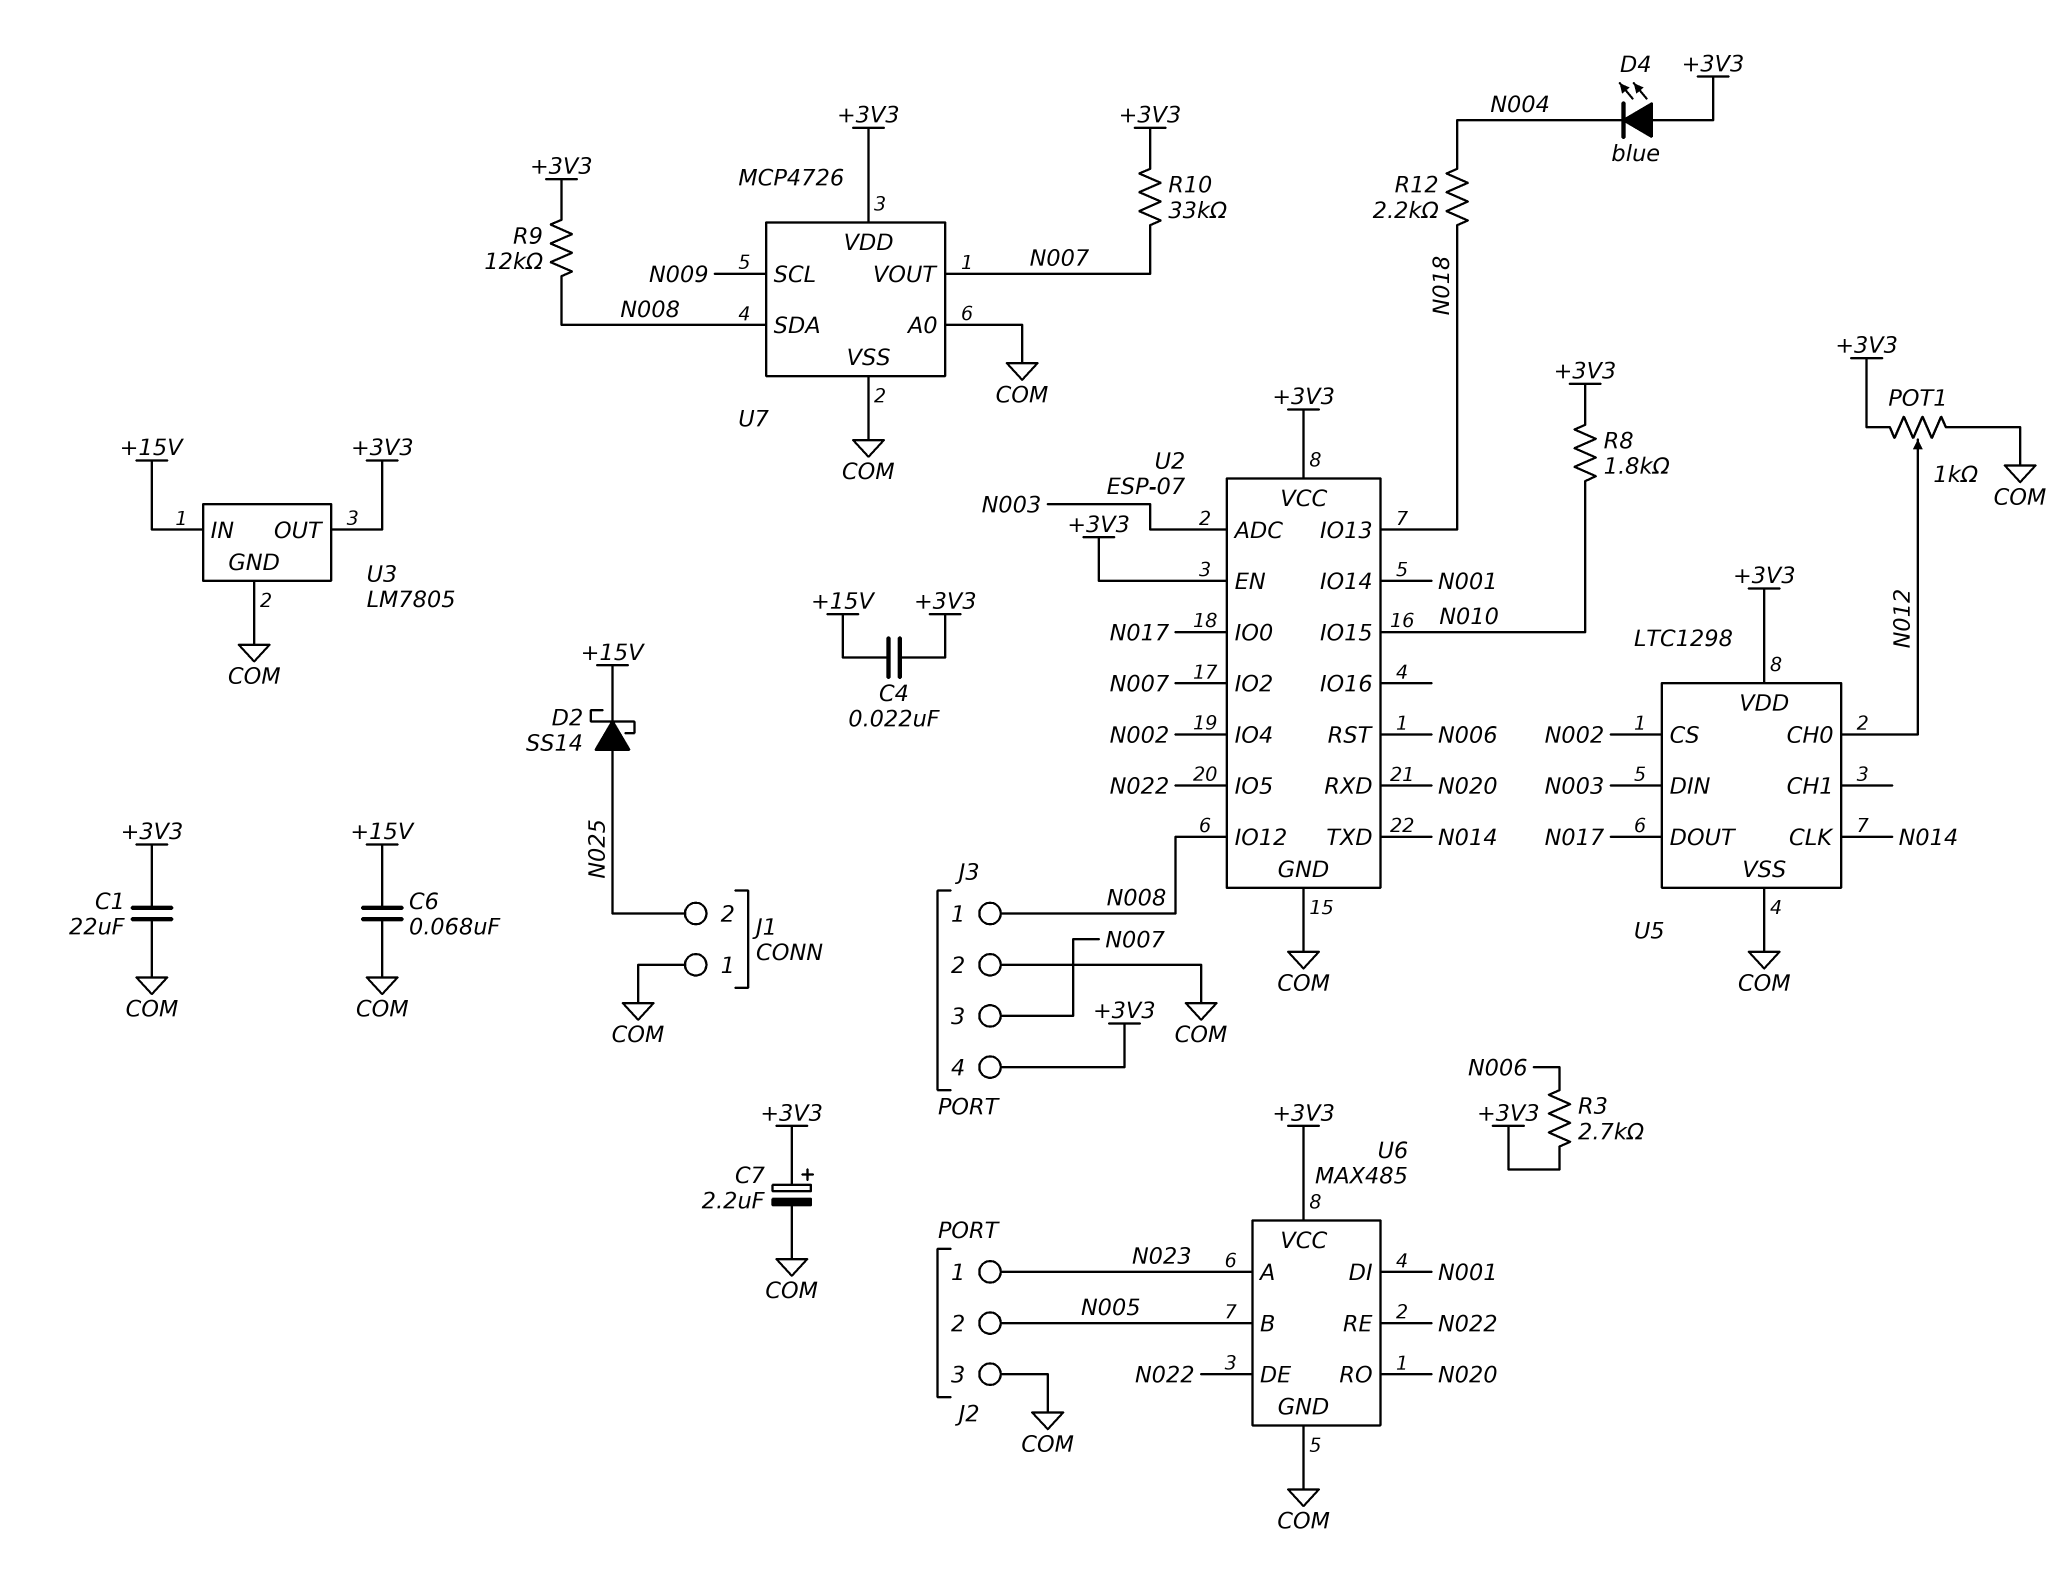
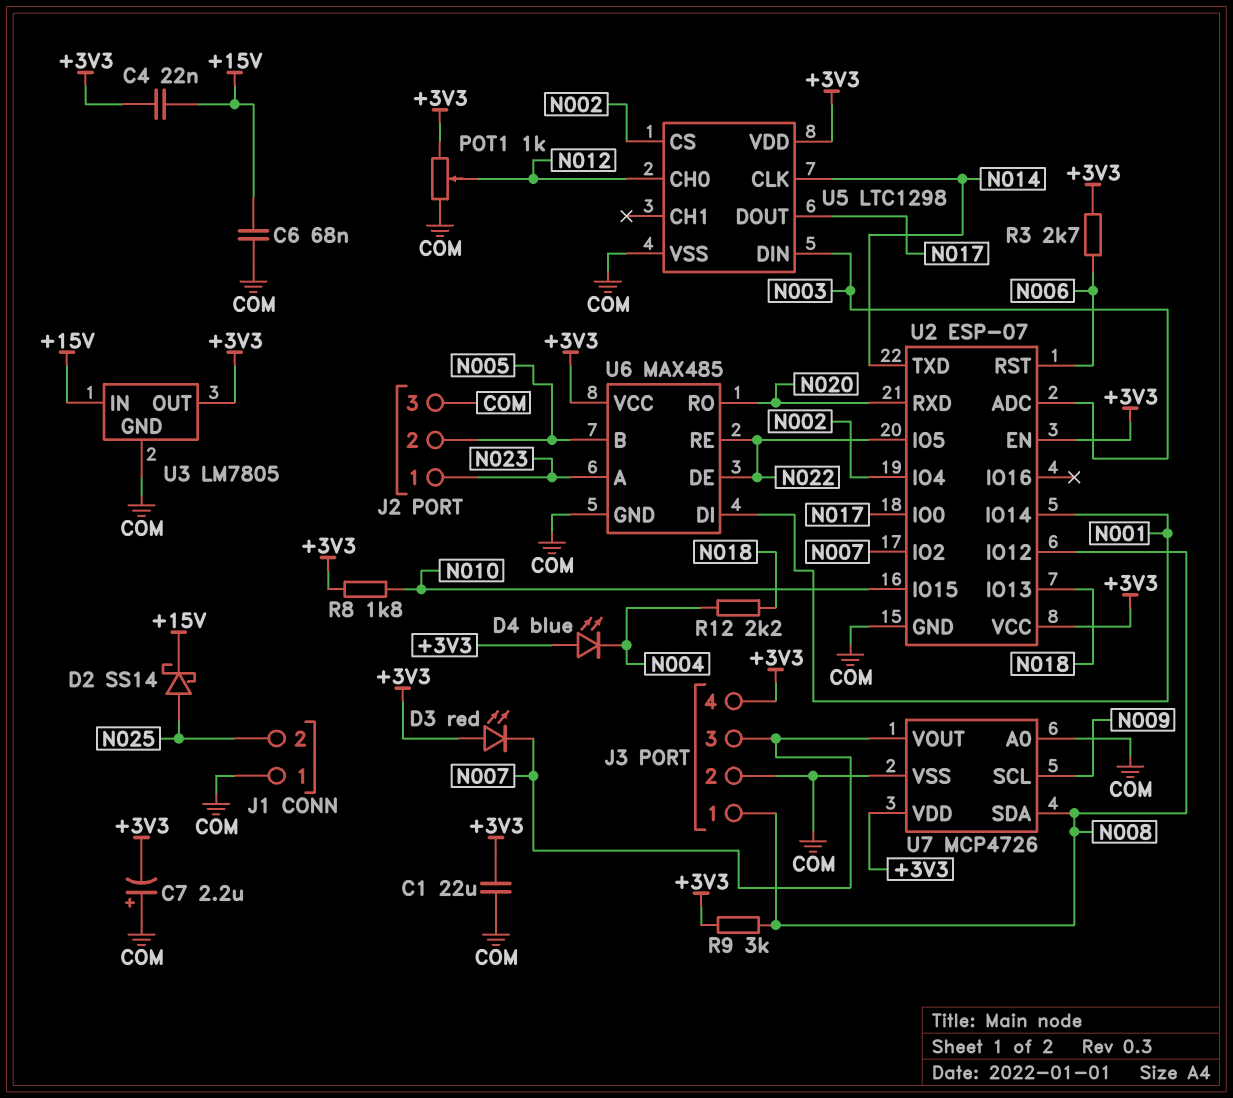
C7: 2.2uF (plus +3V3, minus COM) -> 2.2uF (plus COM, minus +3V3)
D3: none -> LED red (A +3V3, K N007)
R9: 12k (+3V3, N008) -> 3k (+3V3, N008)
R10: 33k (+3V3, N007) -> none

